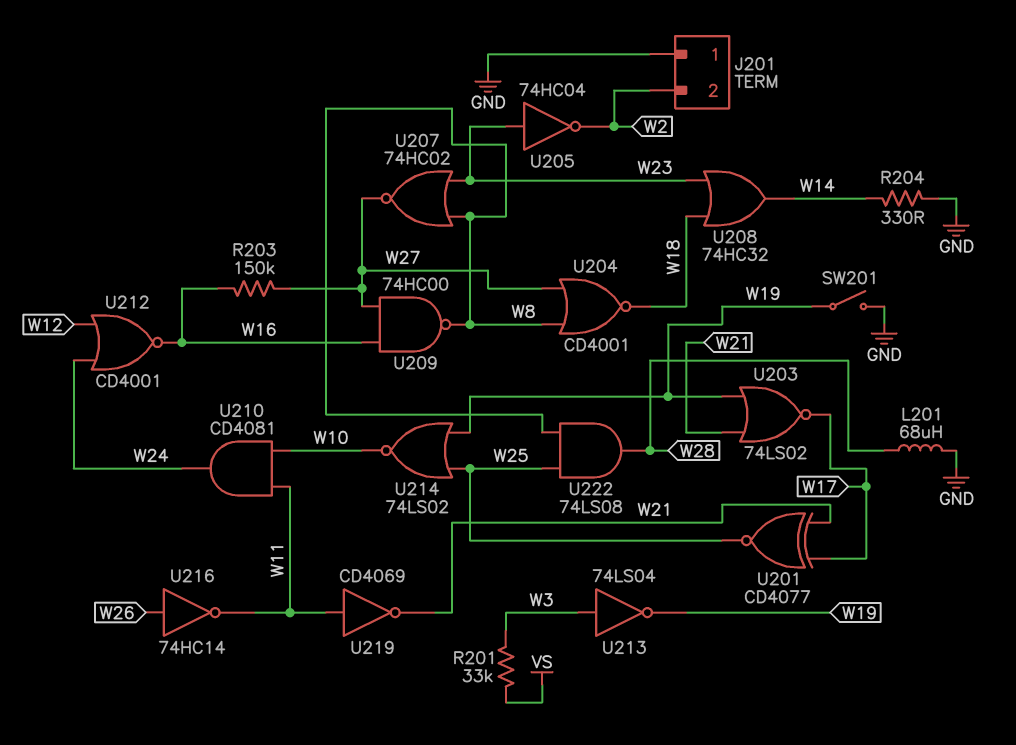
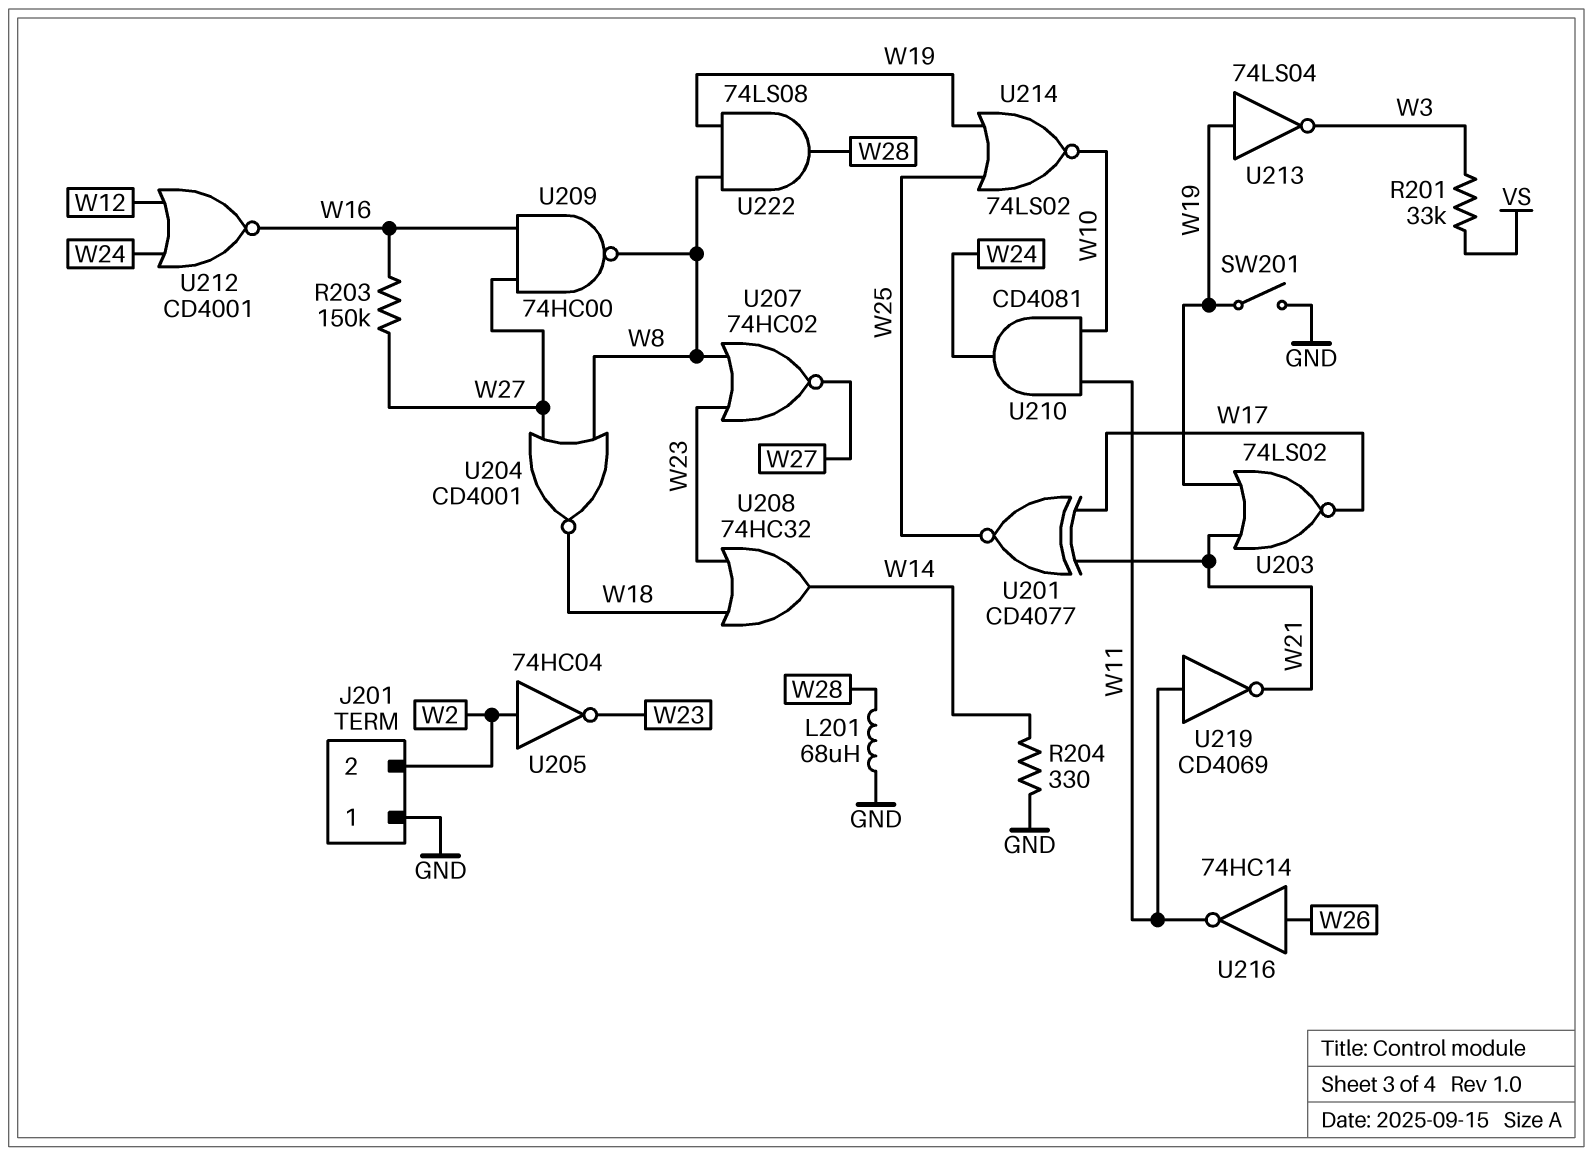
U205: NOT 74HC04 (in W23, out W2) -> NOT 74HC04 (in W2, out W23)
U213: NOT 74LS04 (in W3, out W19) -> NOT 74LS04 (in W19, out W3)
U222: AND 74LS08 (in W8, in W25, out W28) -> AND 74LS08 (in W8, in W19, out W28)

